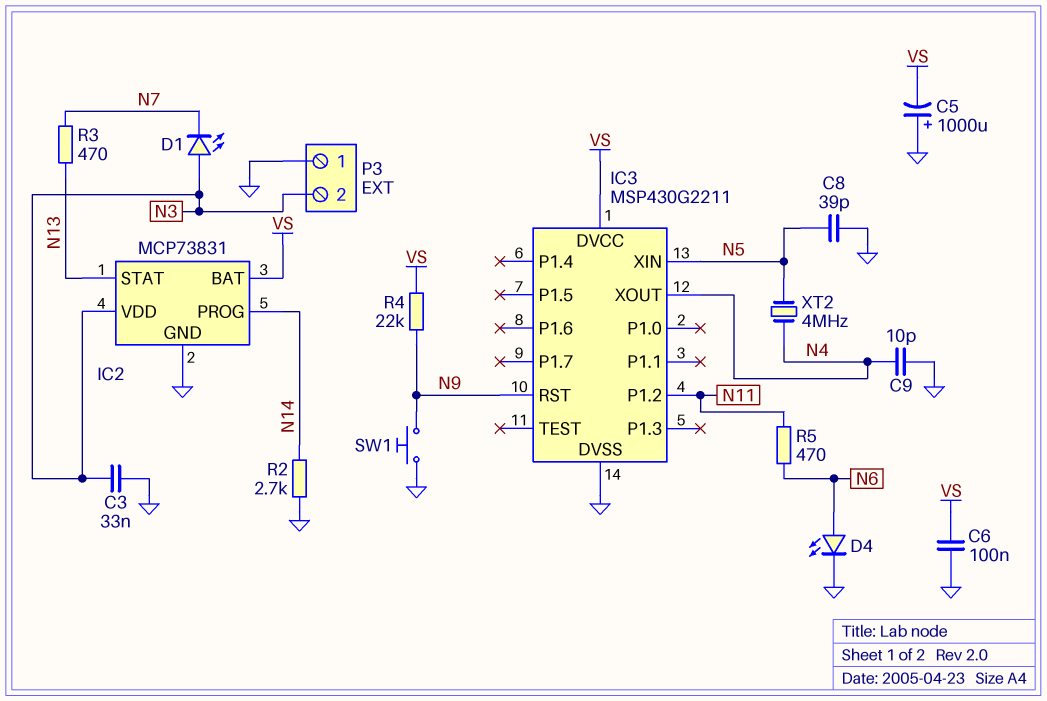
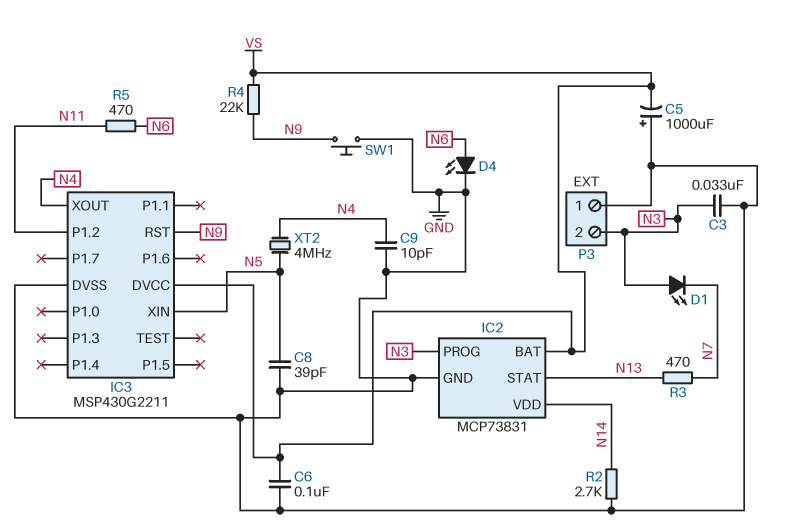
IC2 pin PROG: N14 -> N3
IC2 pin VDD: N3 -> N14

